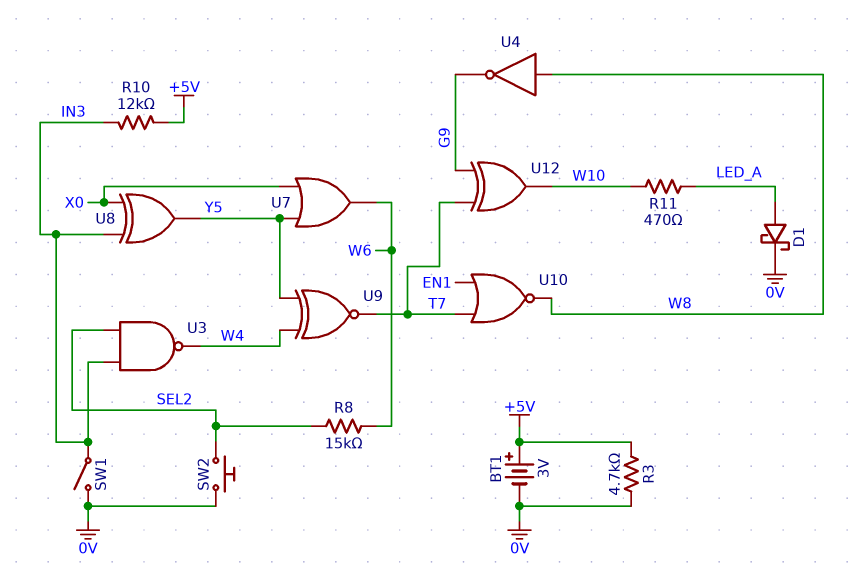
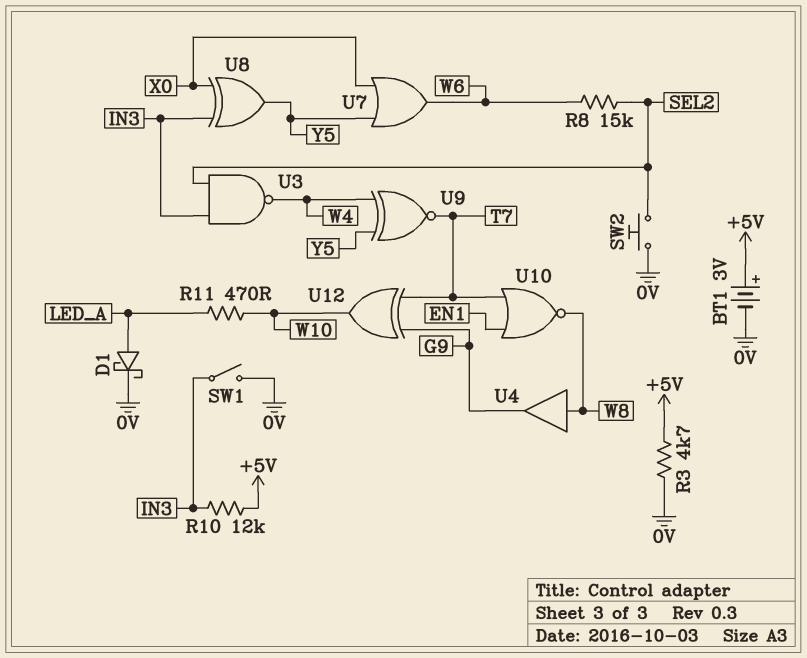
U4: NOT (in W8, out G9) -> buffer (in W8, out G9)

